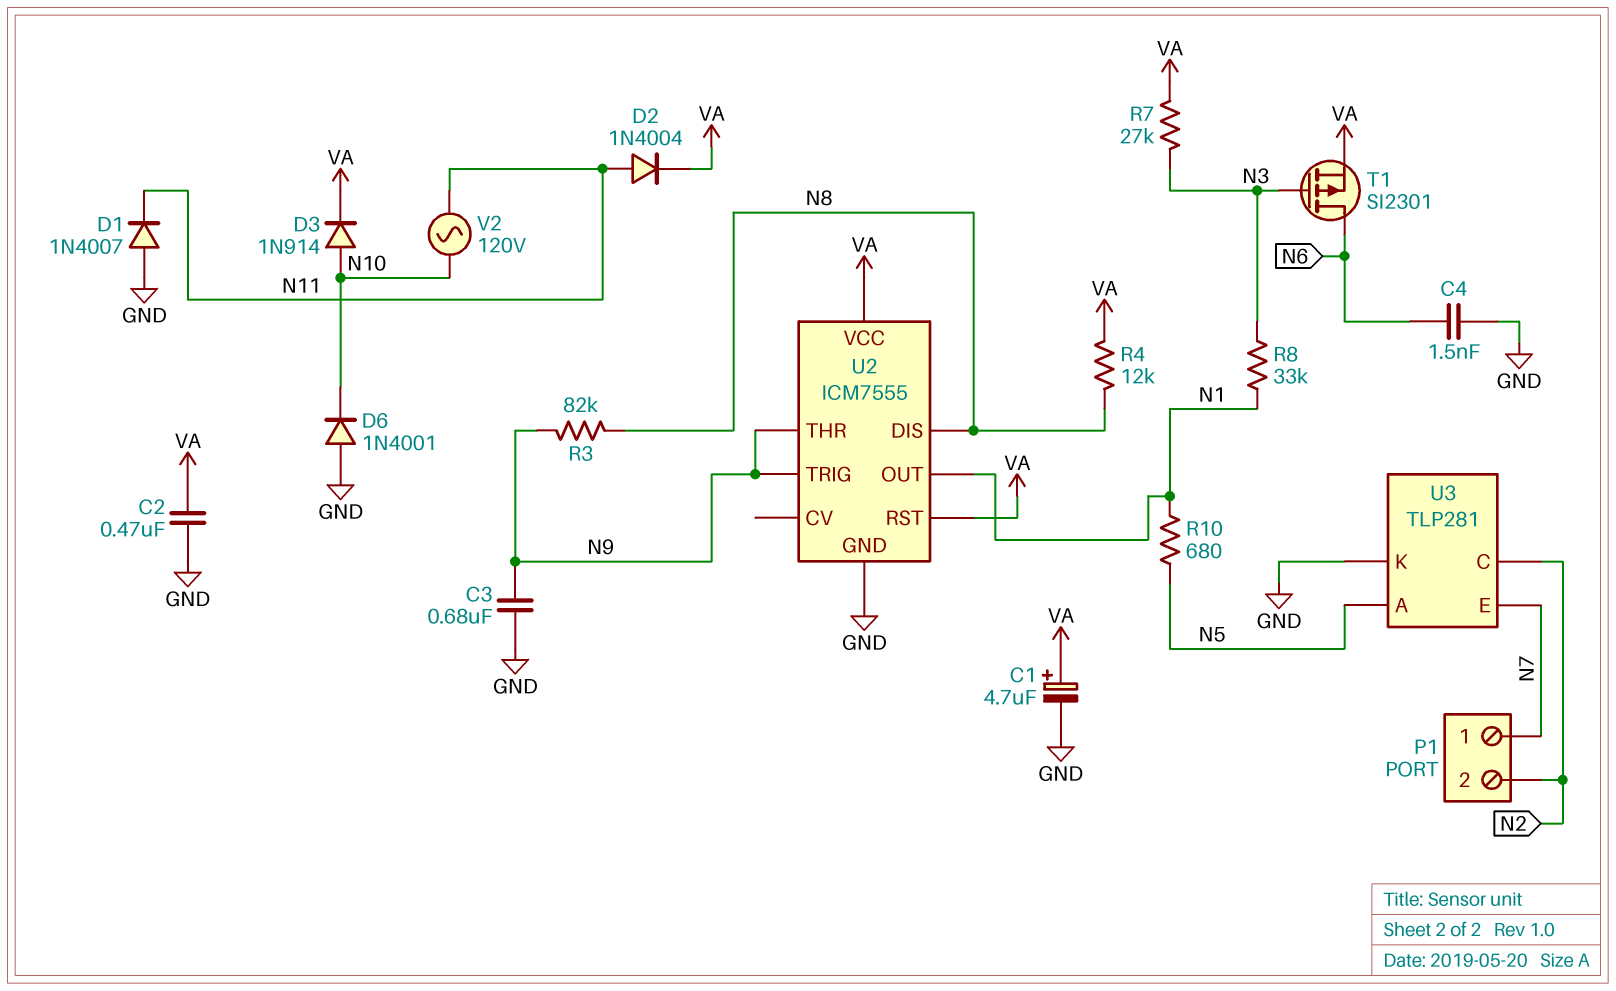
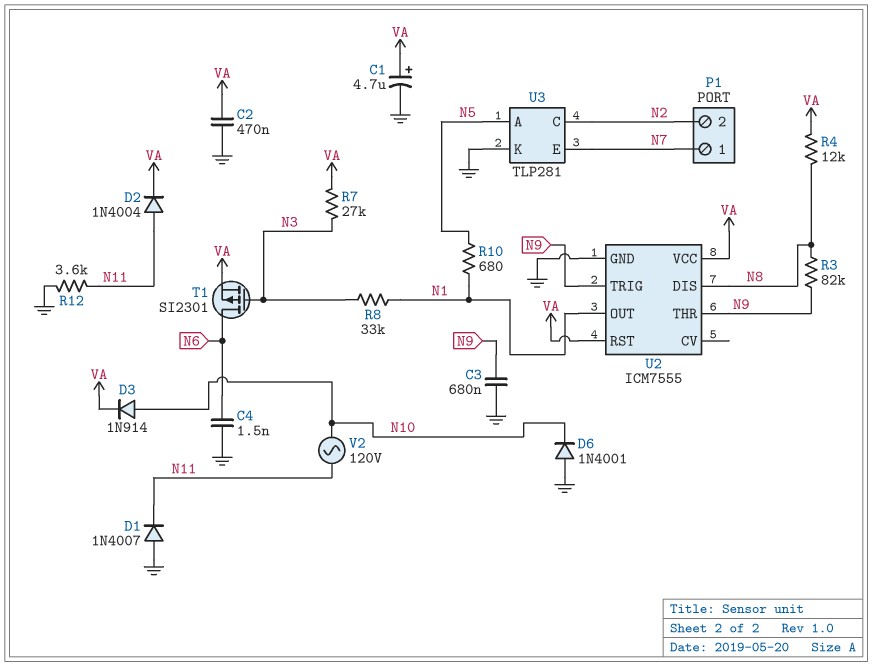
R12: none -> 3.6k (GND, N11)

